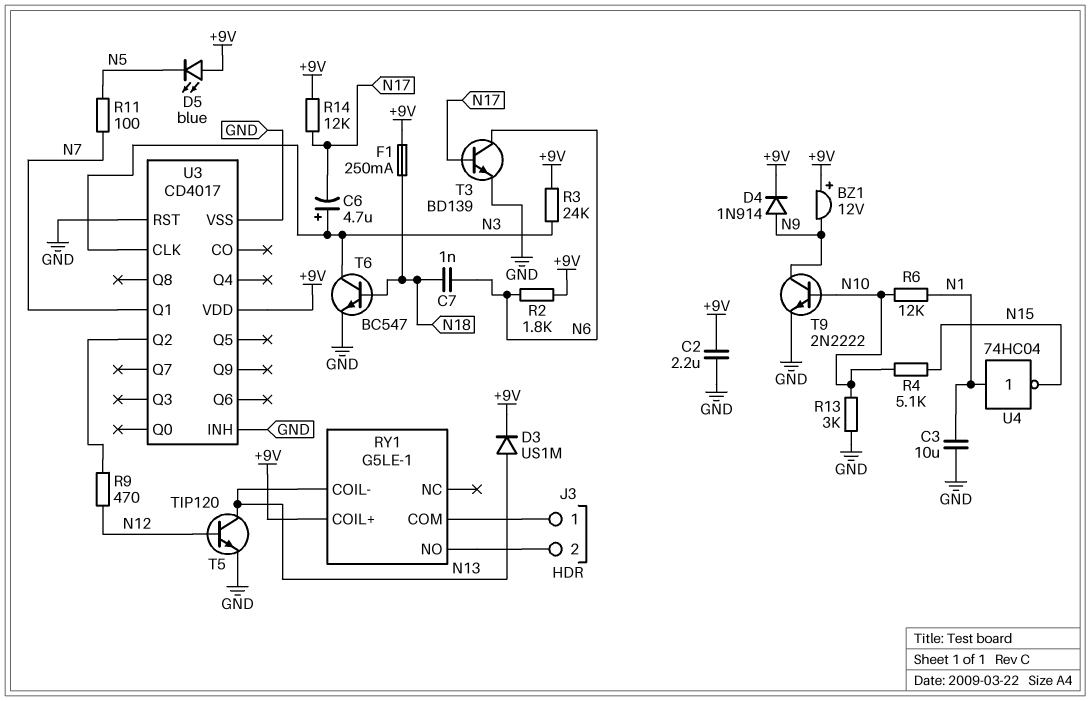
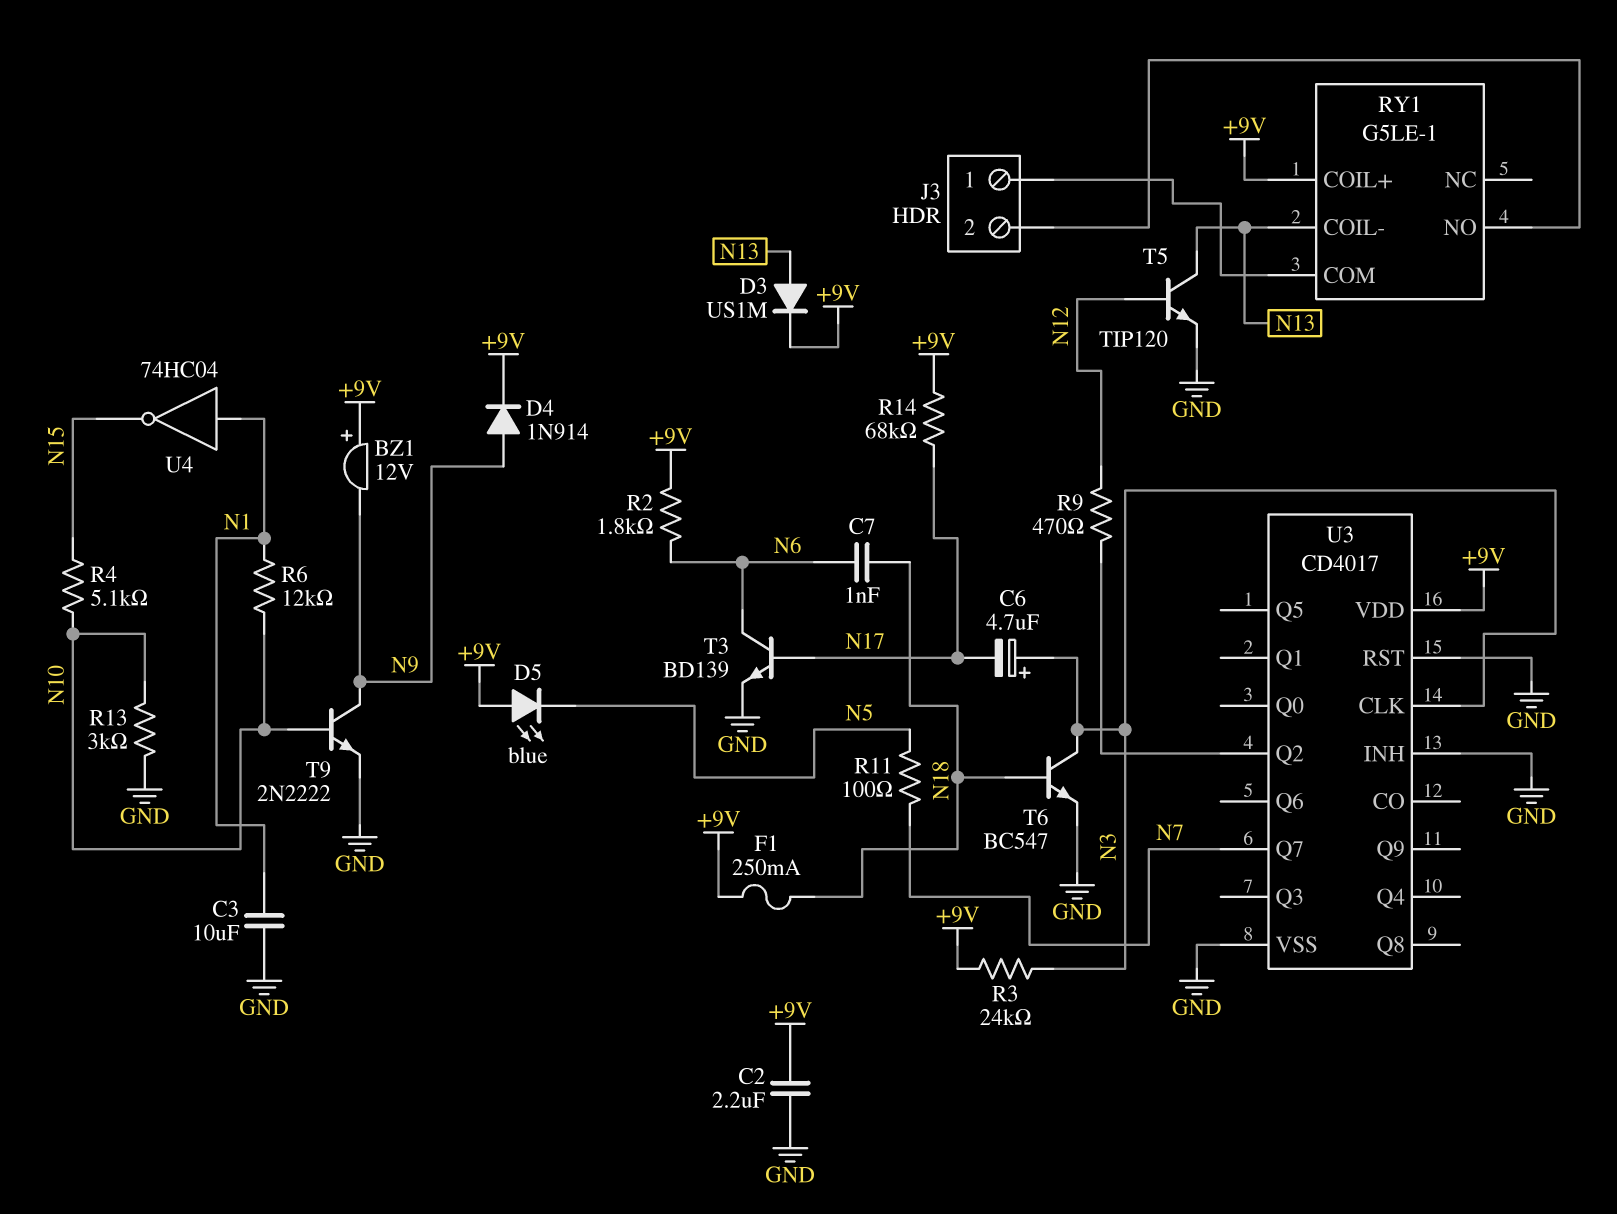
R14: 12k (+9V, N17) -> 68k (+9V, N17)
U3 pin Q1: N7 -> none
U3 pin Q7: none -> N7

